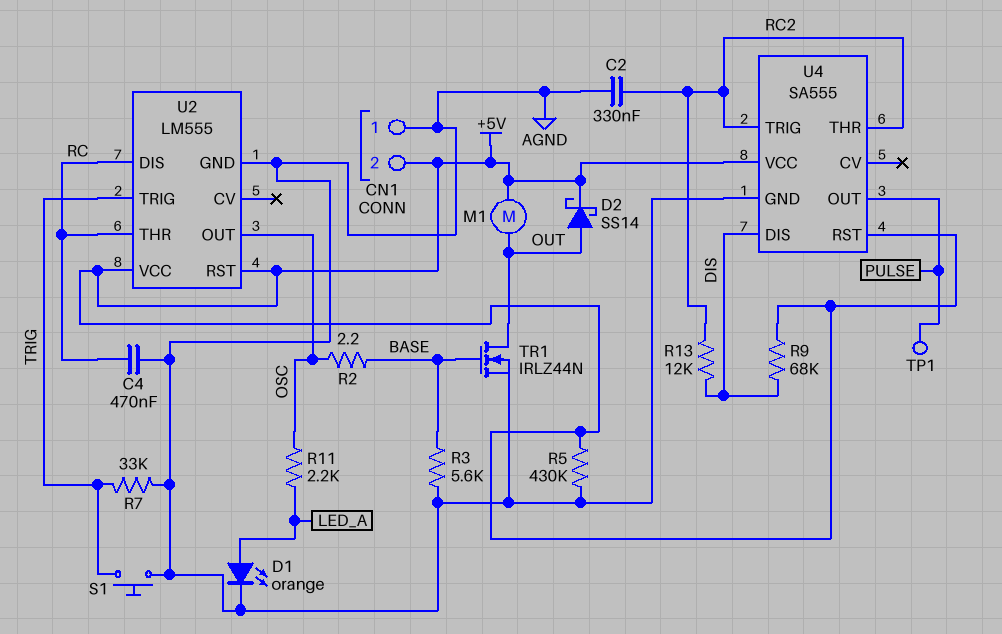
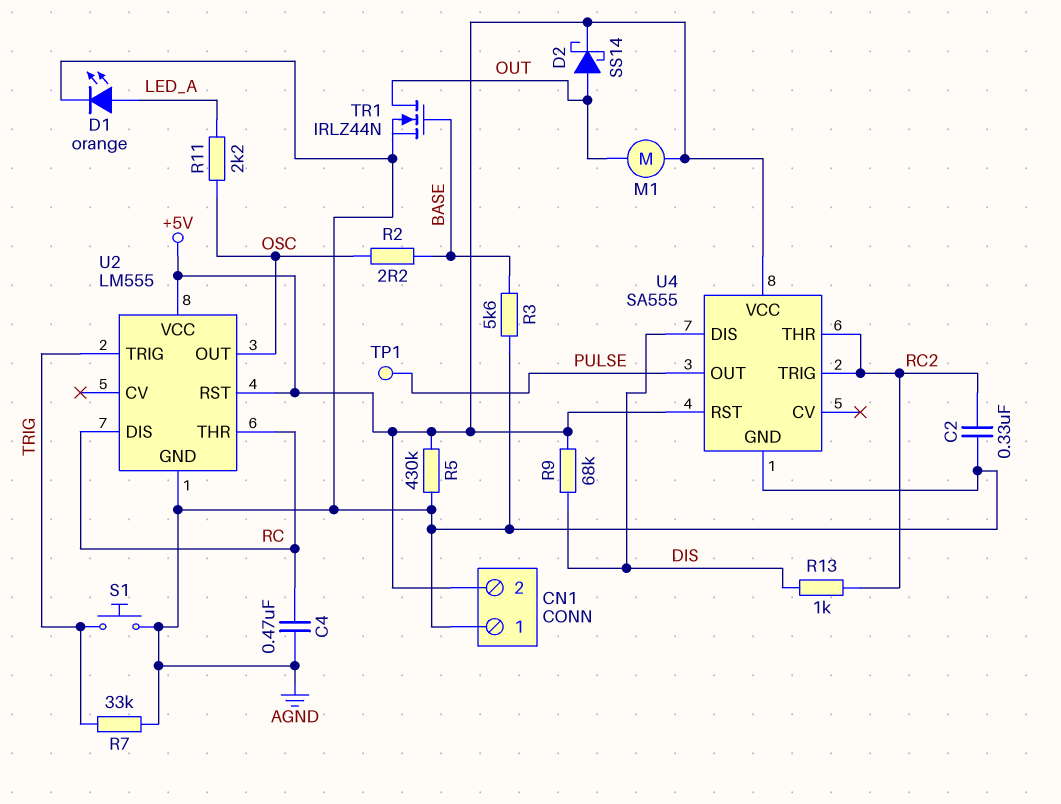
R13: 12k (DIS, RC2) -> 1k (DIS, RC2)

